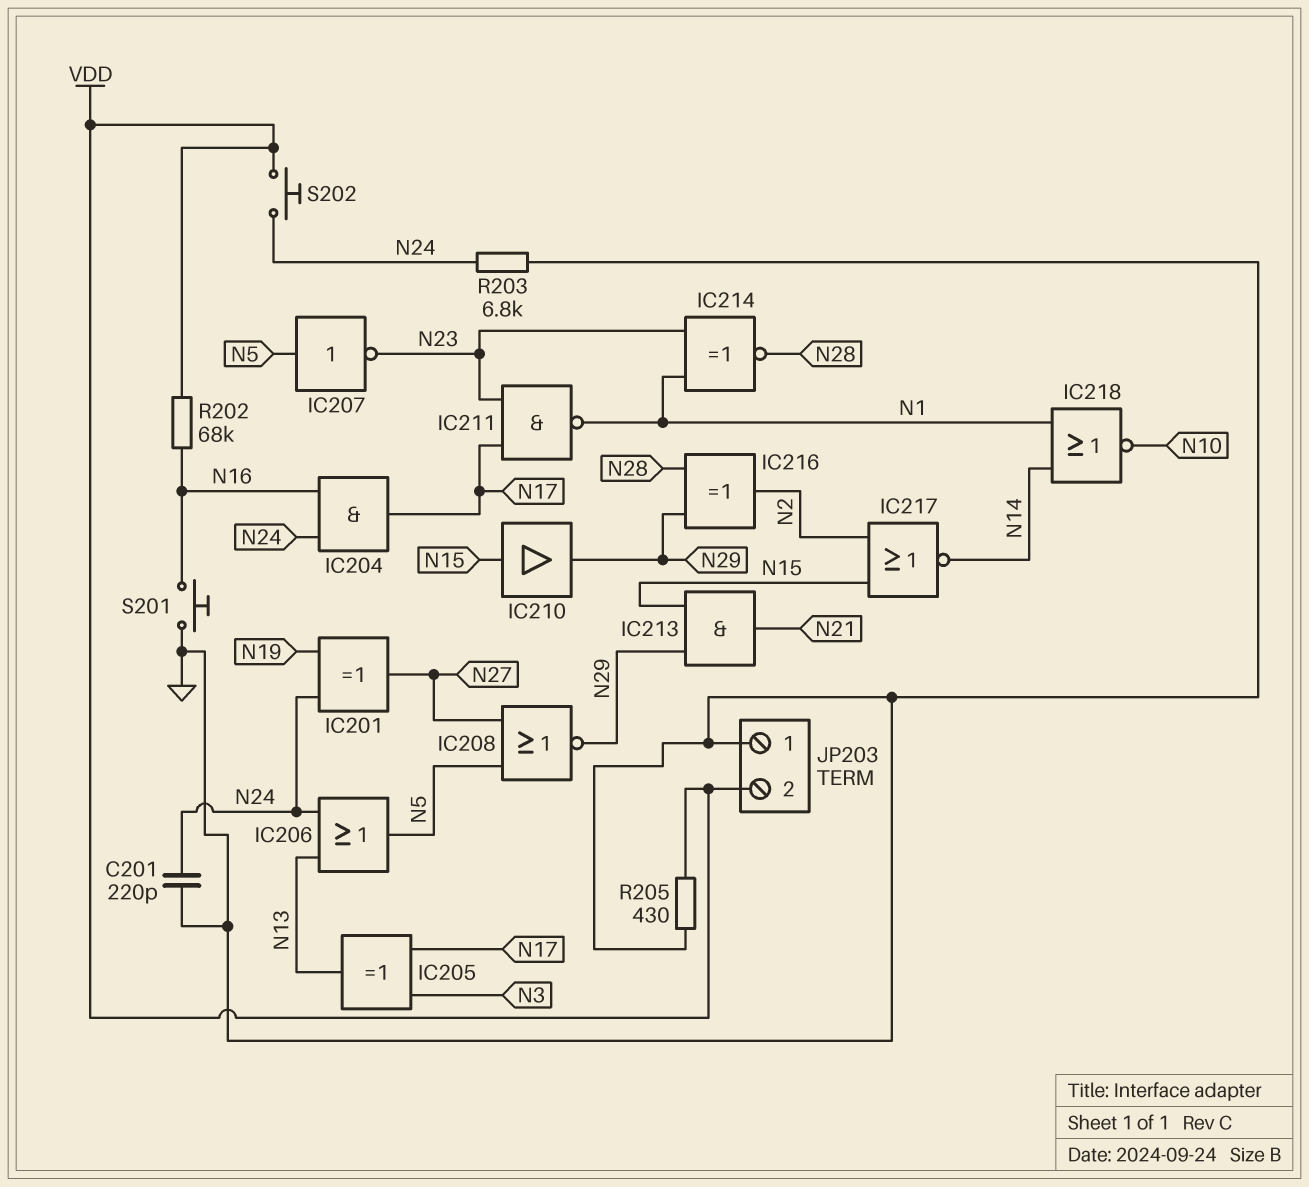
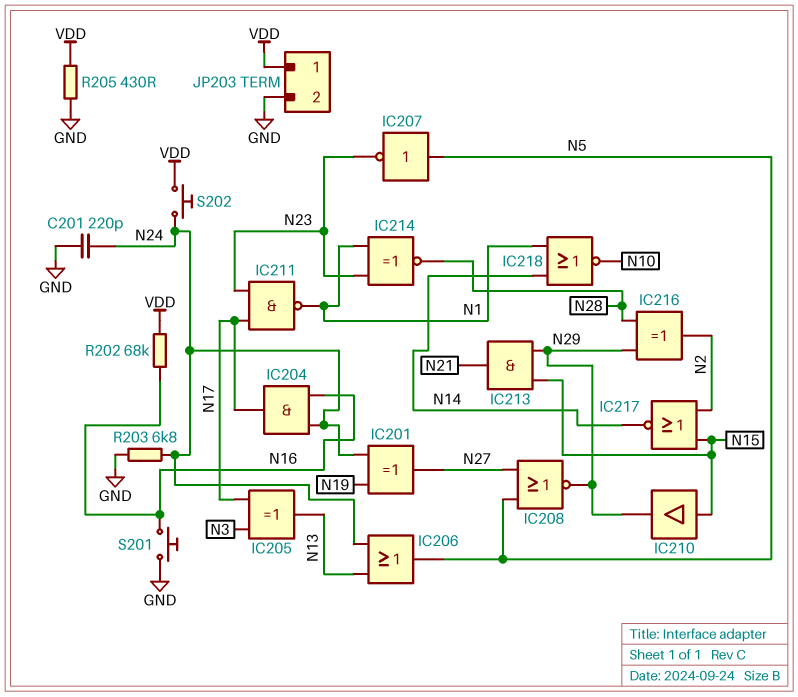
JP203 pin 1: GND -> VDD
JP203 pin 2: VDD -> GND

